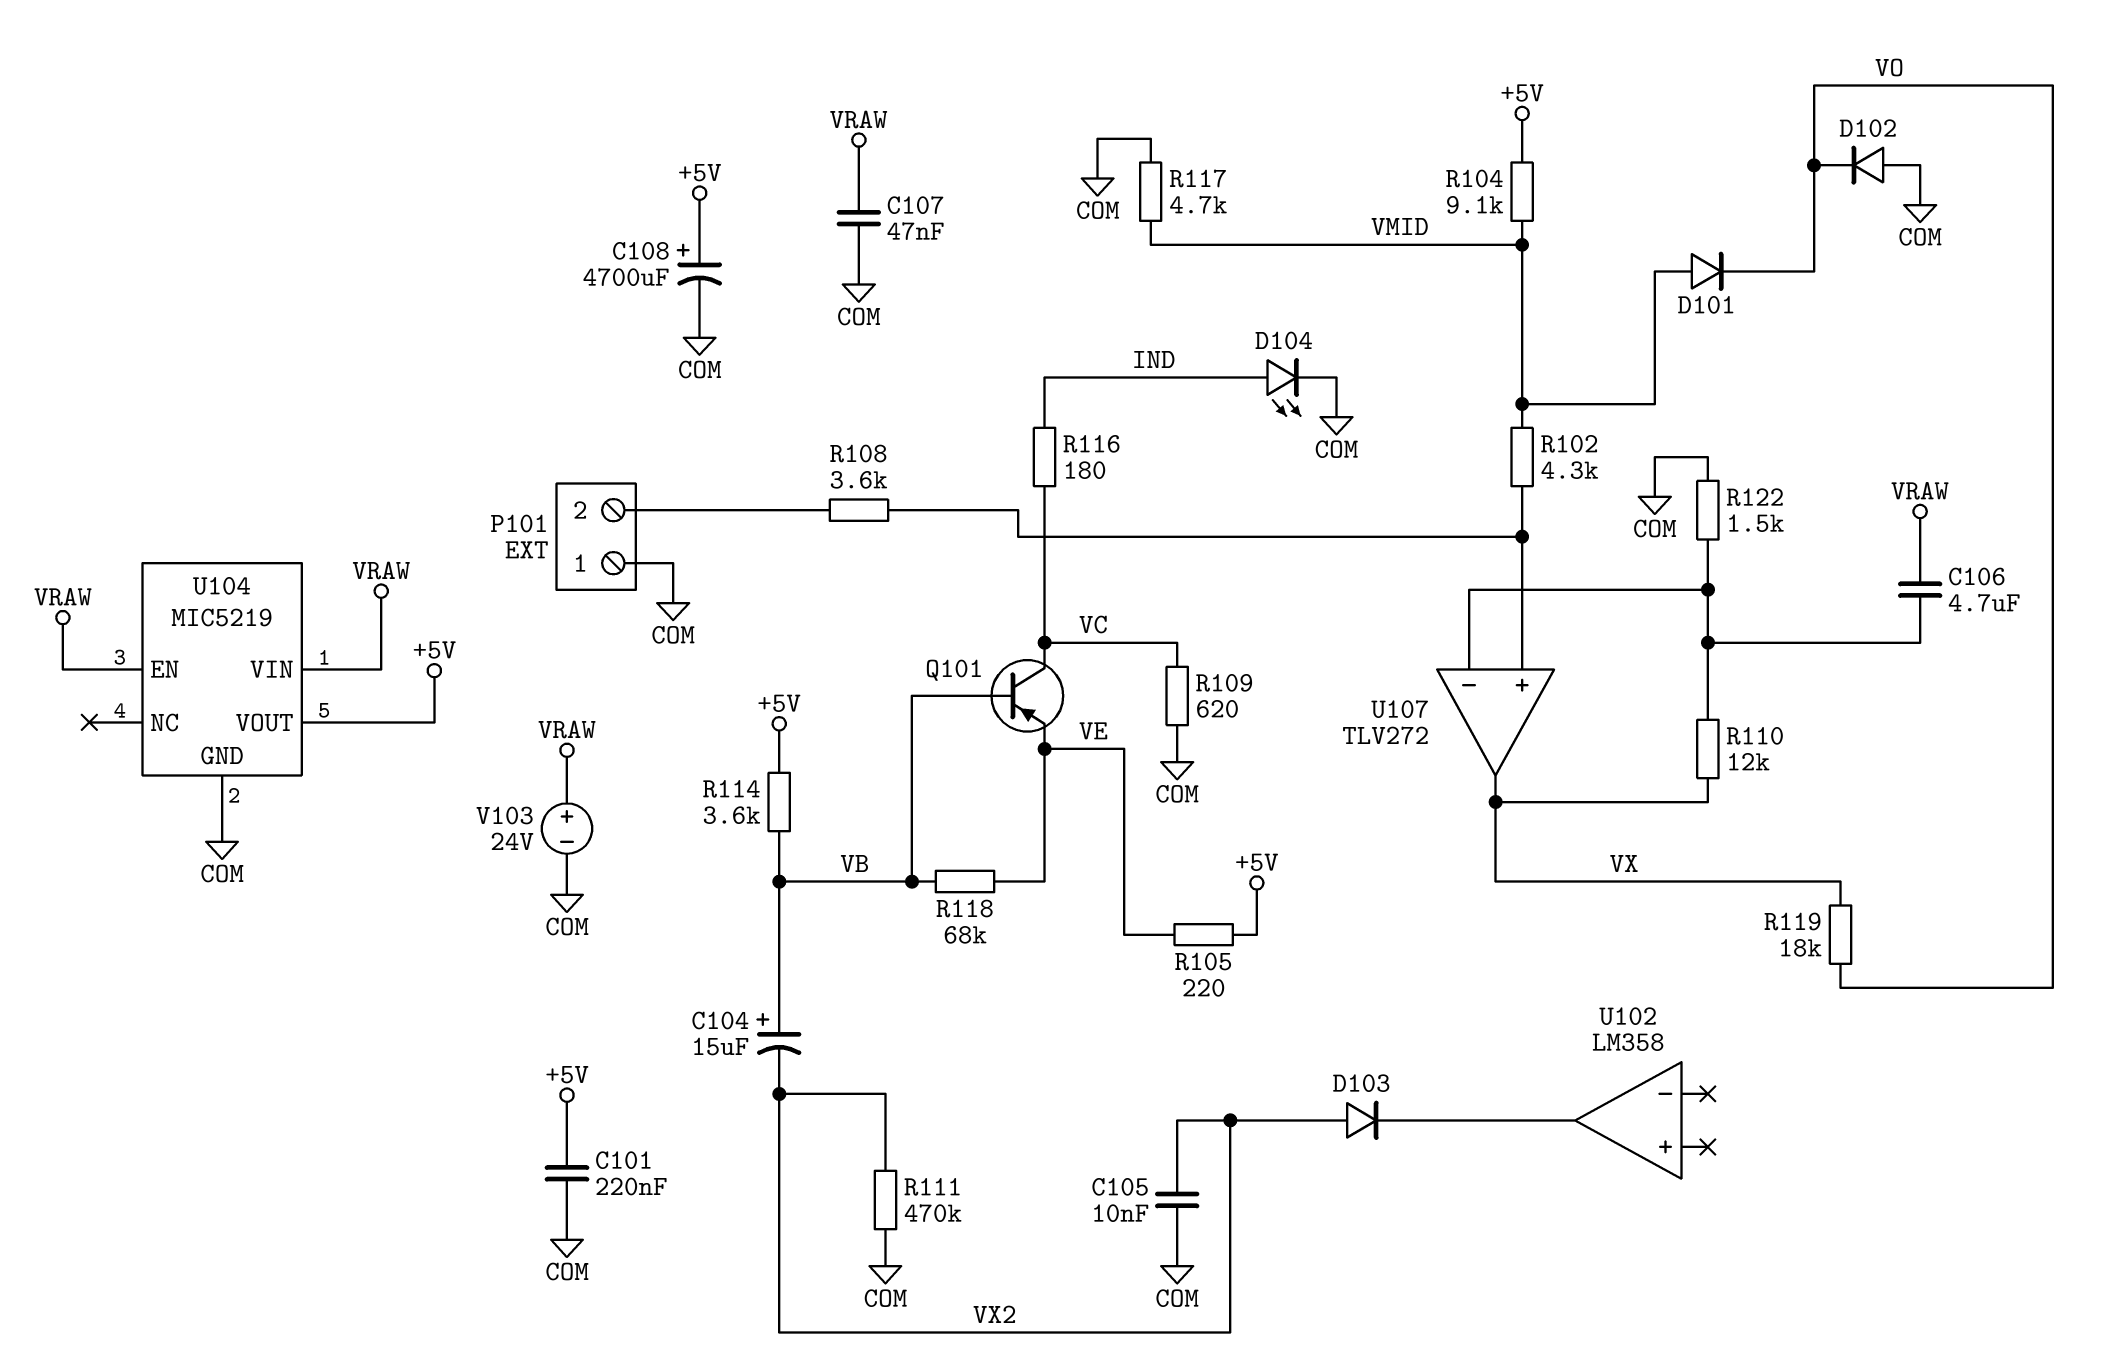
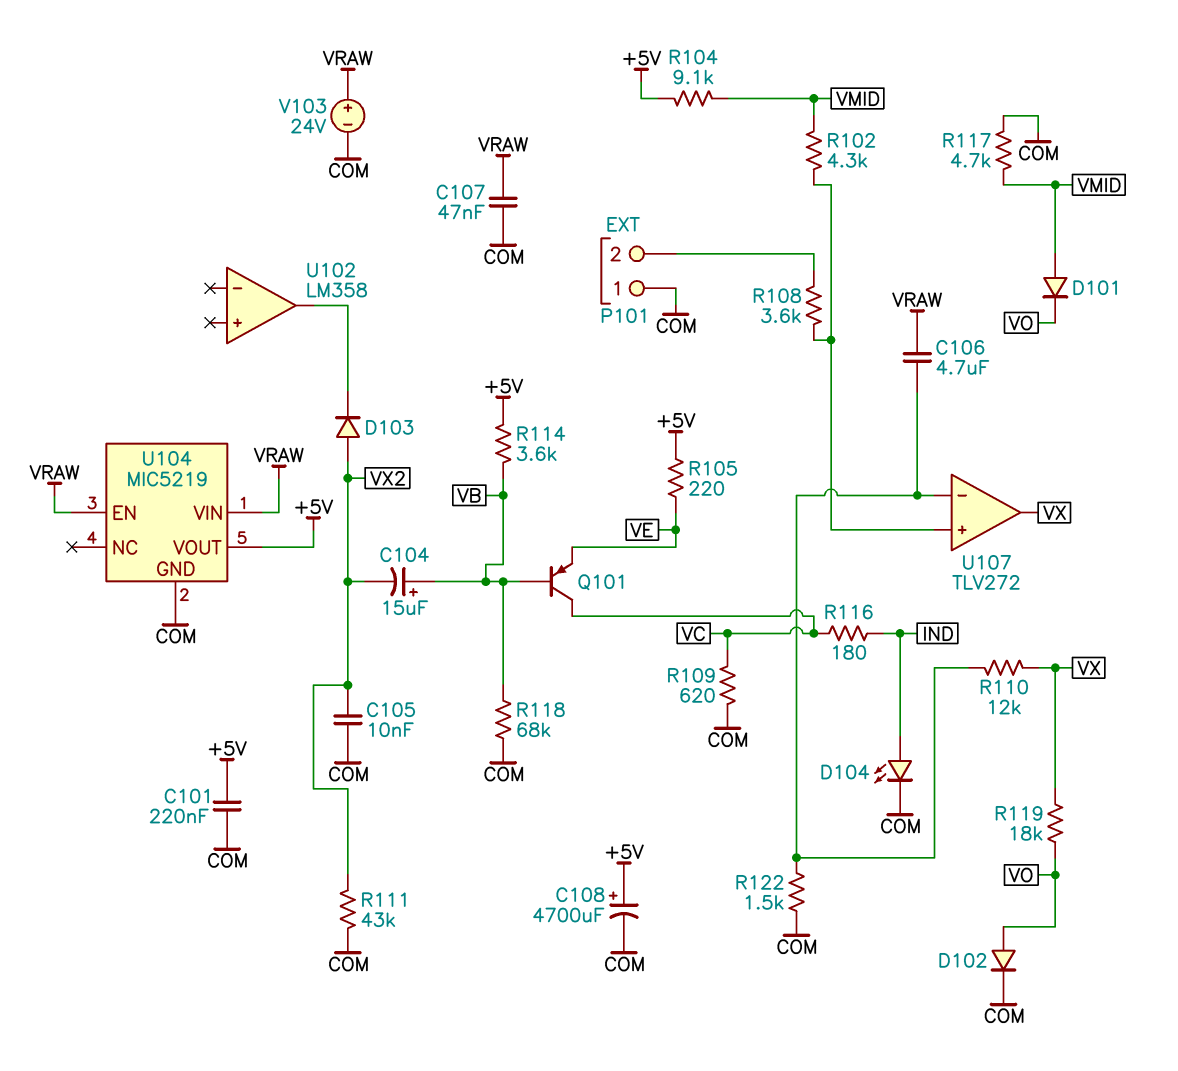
D102: diode (A COM, K VO) -> diode (A VO, K COM)
R111: 470k (COM, VX2) -> 43k (COM, VX2)
R118: 68k (VB, VE) -> 68k (COM, VB)

